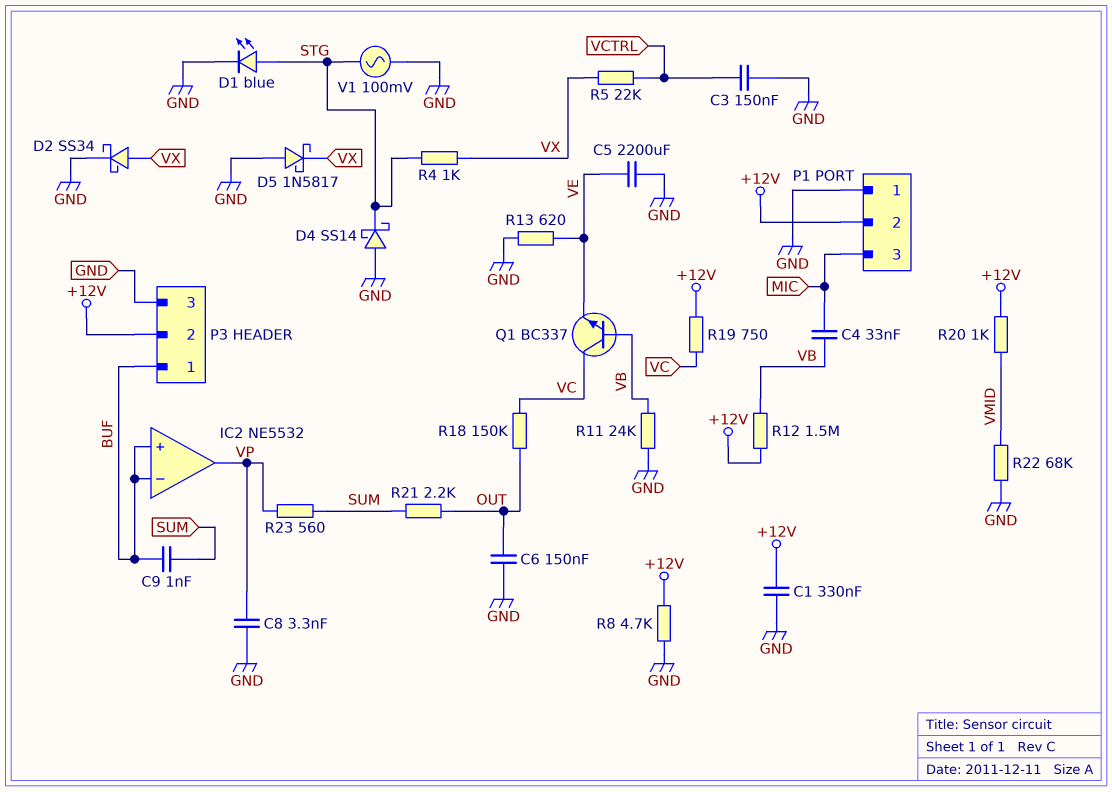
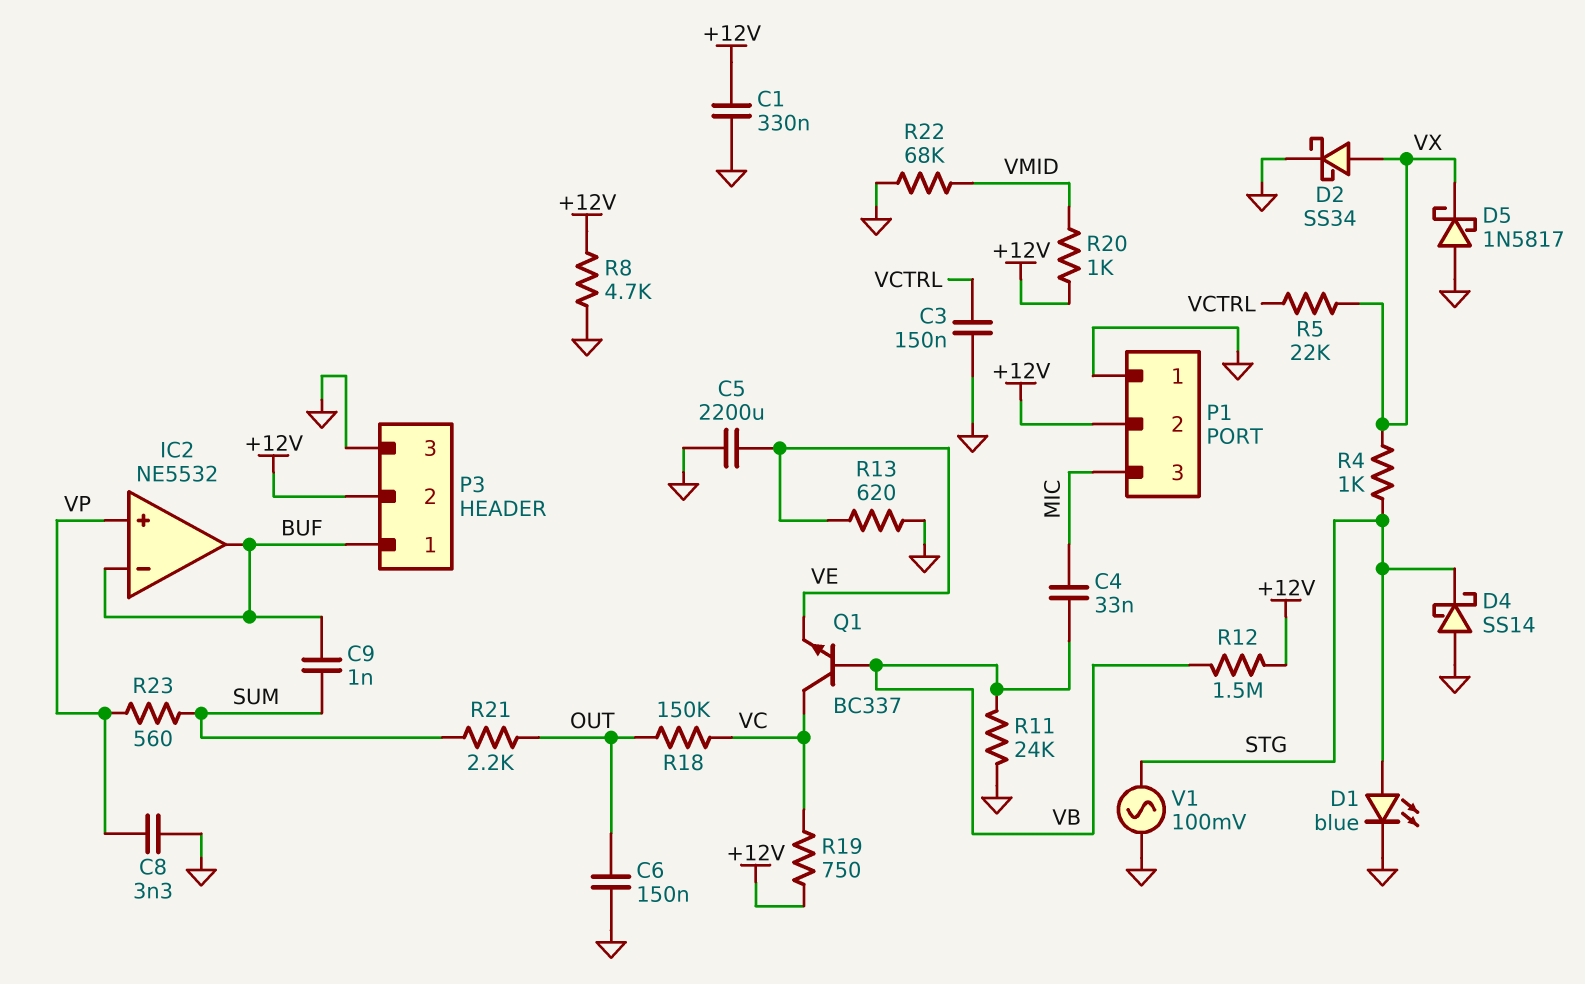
IC2 pin in+: BUF -> VP
IC2 pin out: VP -> BUF

